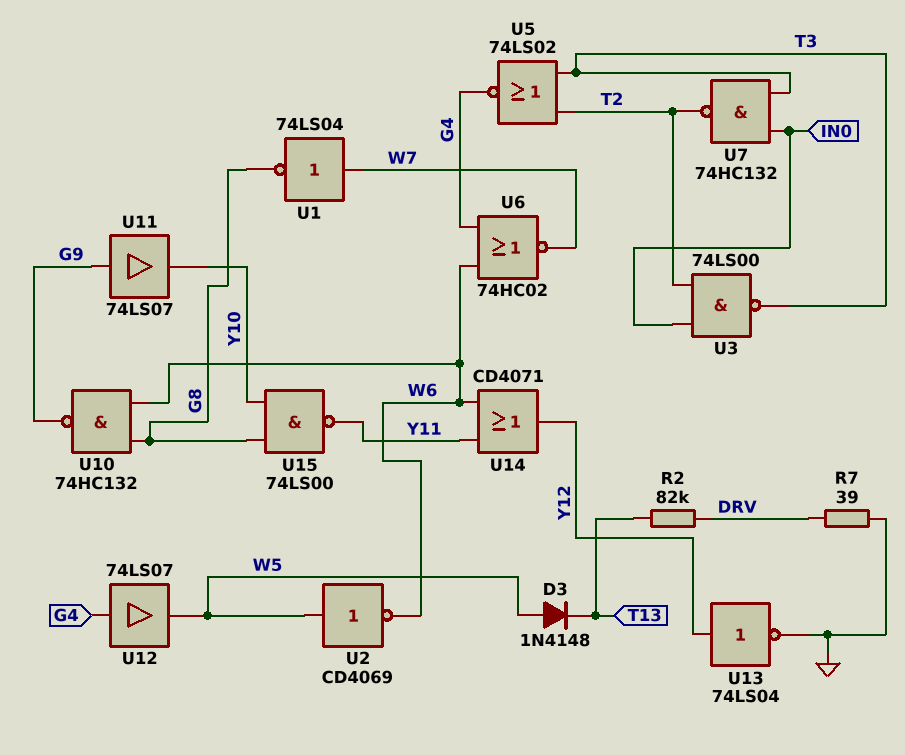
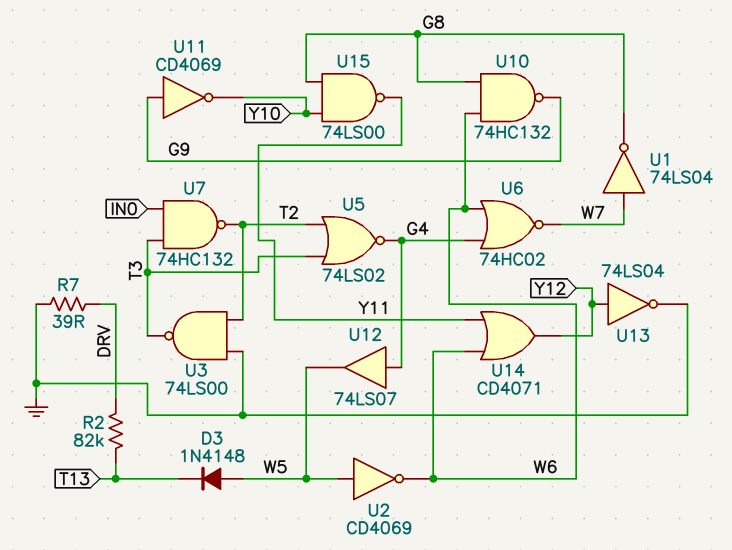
U3: NAND 74LS00 (in IN0, in T2, out T3) -> NAND 74LS00 (in GND, in T2, out T3)
U11: buffer 74LS07 (in G9, out Y10) -> NOT CD4069 (in G9, out Y10)

